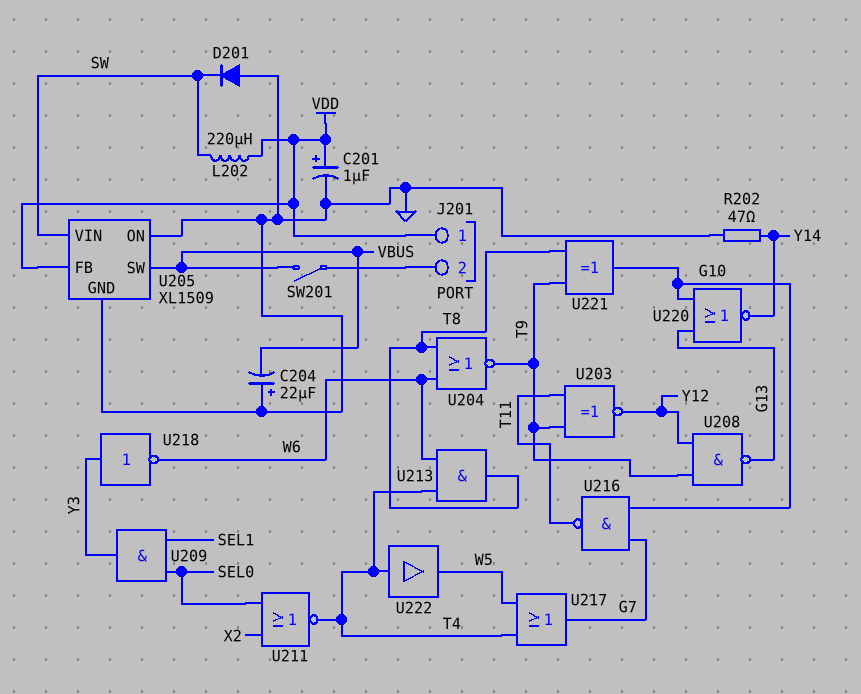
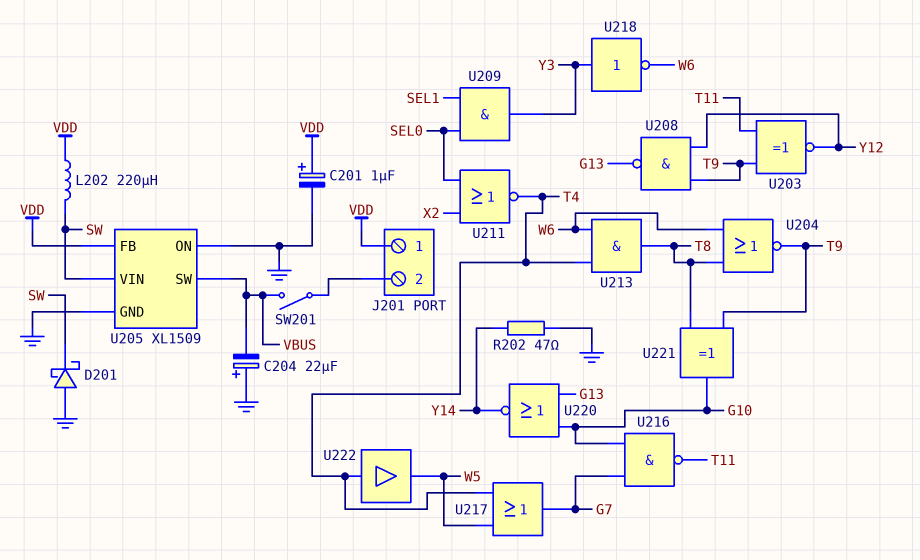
D201: diode (A GND, K SW) -> schottky (A GND, K SW)

